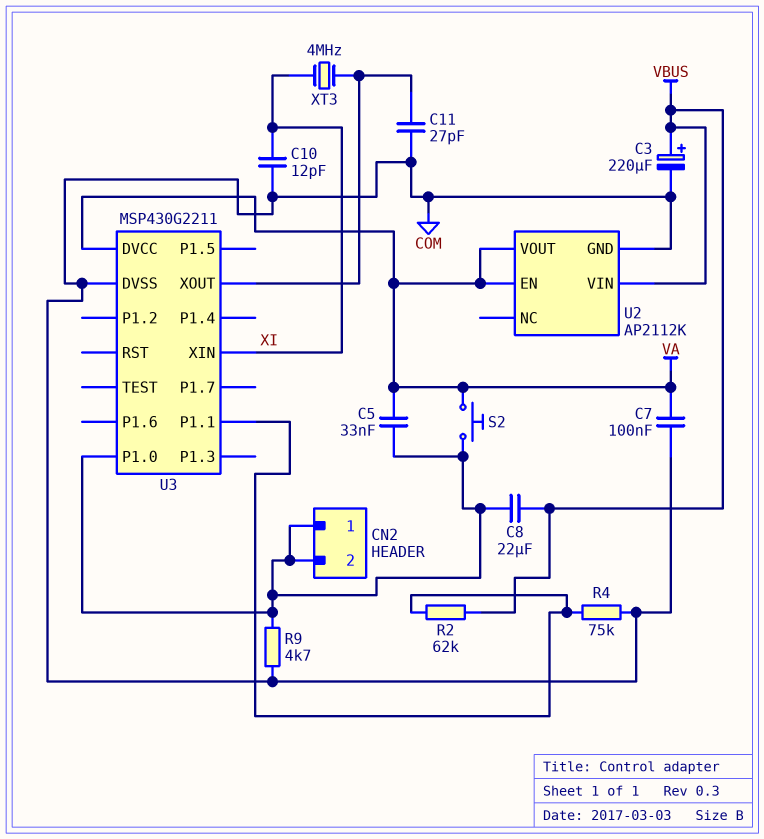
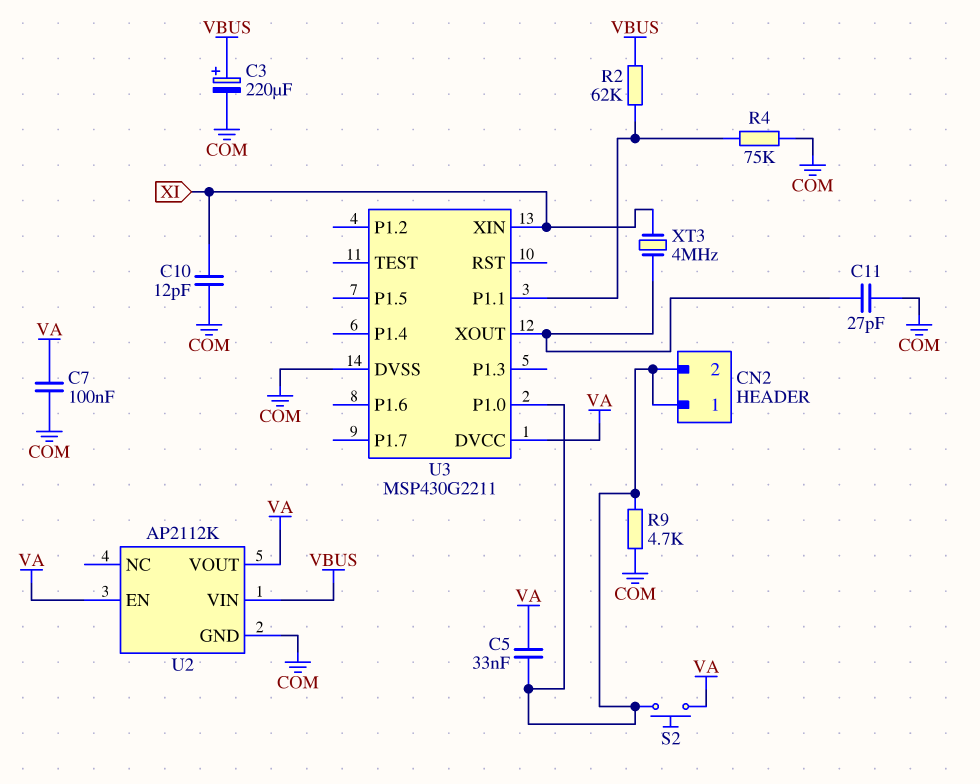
C8: 22uF (CN2/1, VBUS) -> none

